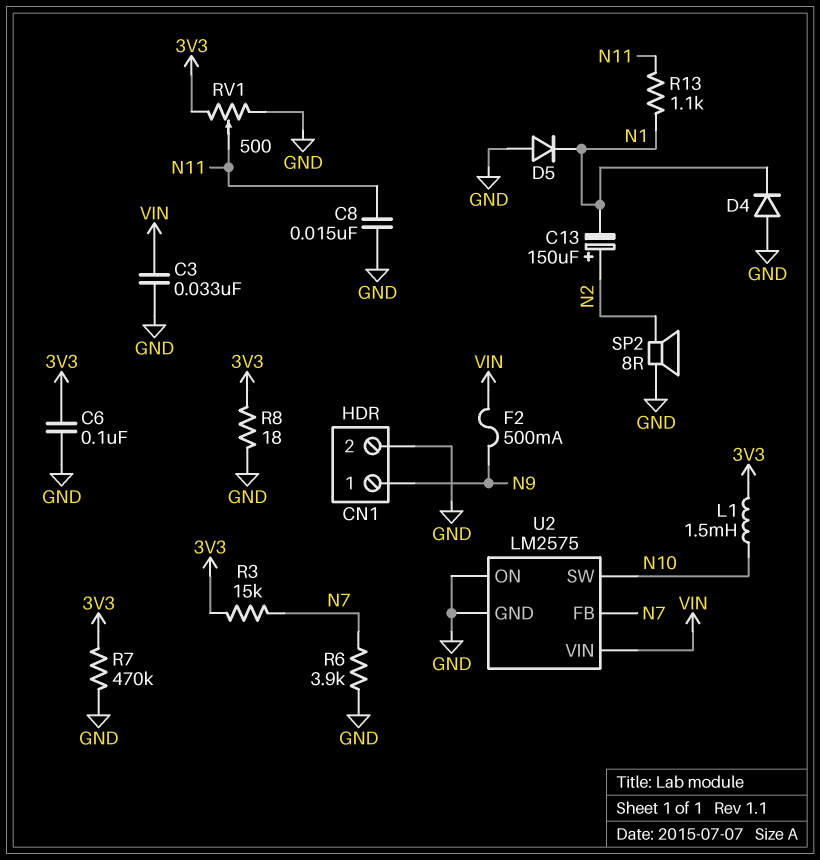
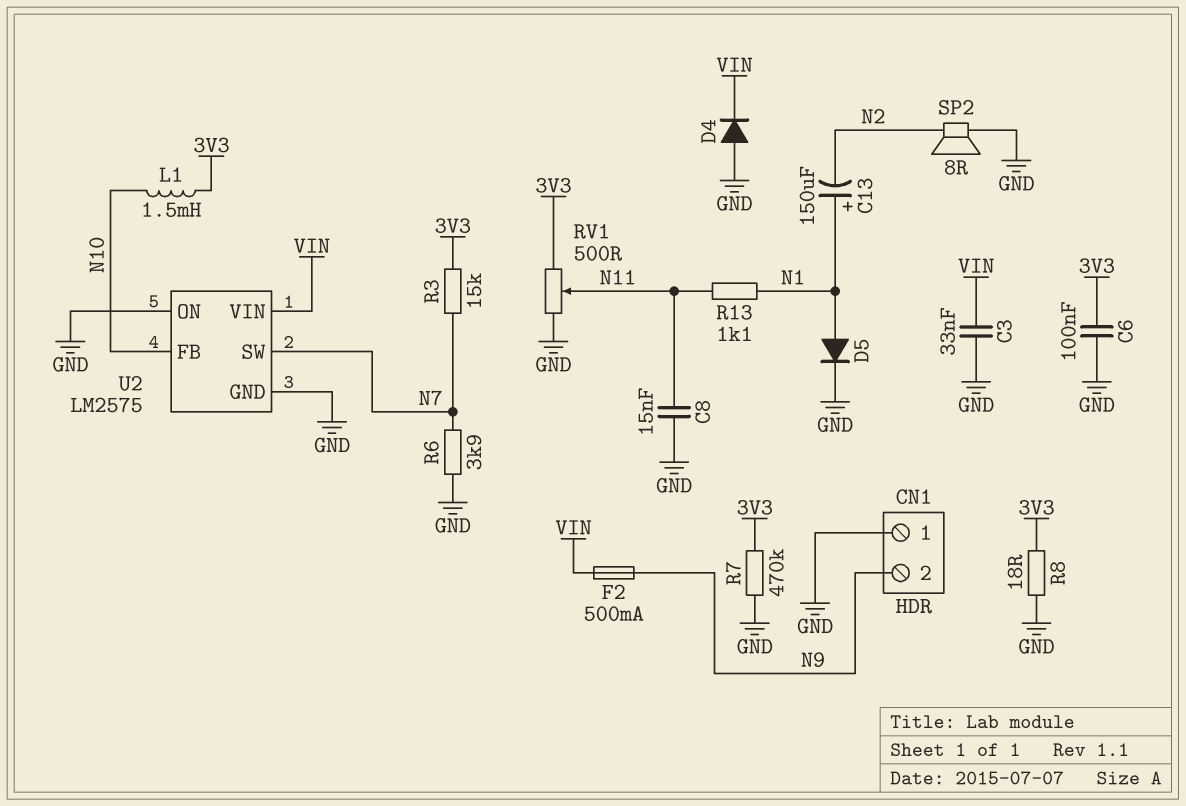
C13: 150uF (plus N2, minus N1) -> 150uF (plus N1, minus N2)
CN1 pin 1: N9 -> GND
CN1 pin 2: GND -> N9
D4: diode (A GND, K N1) -> diode (A GND, K VIN)
D5: diode (A GND, K N1) -> diode (A N1, K GND)
U2 pin FB: N7 -> N10
U2 pin SW: N10 -> N7

